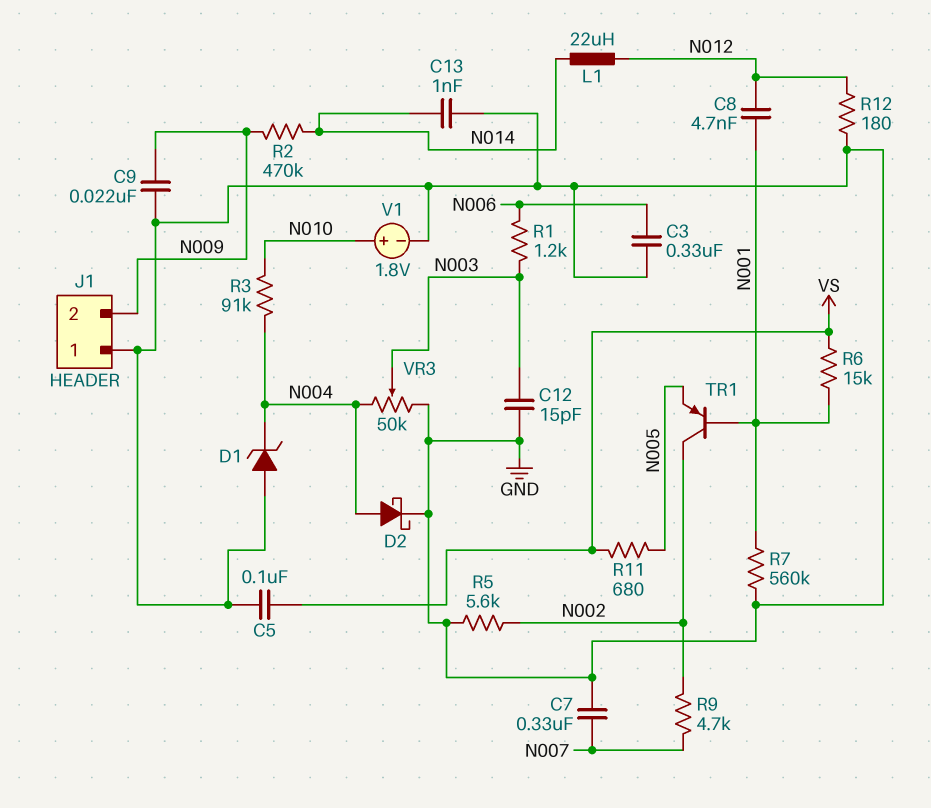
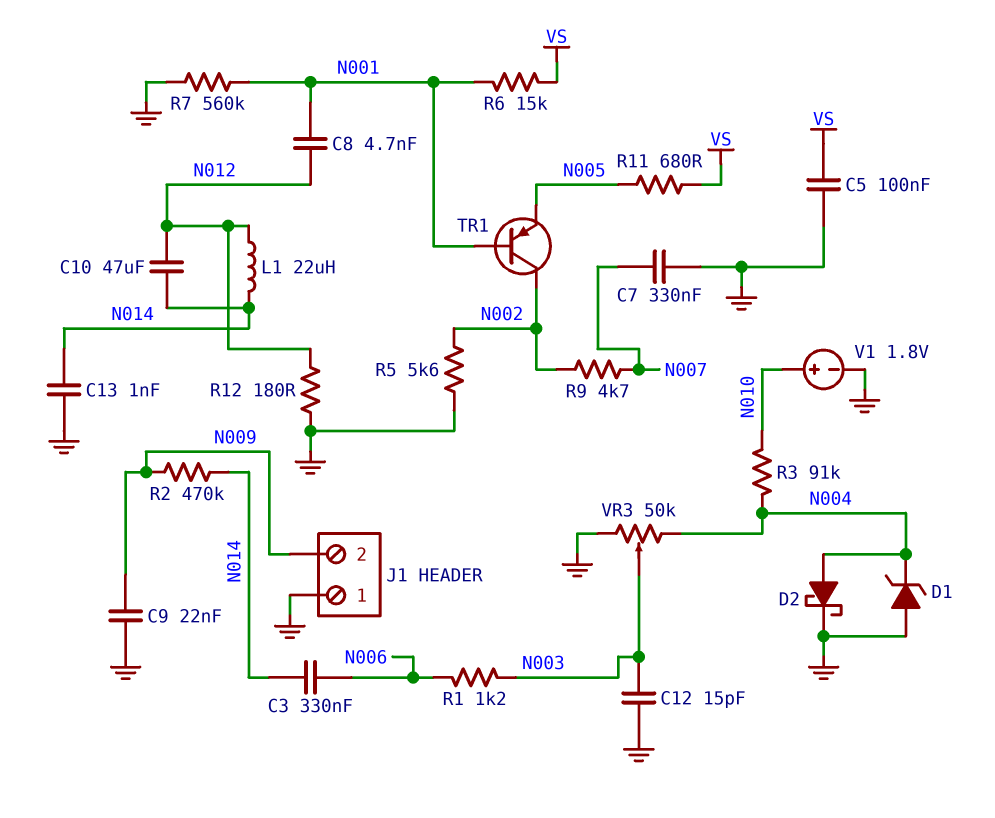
C3: 330nF (GND, N006) -> 330nF (N006, N014)
C10: none -> 47uF (N012, N014)

